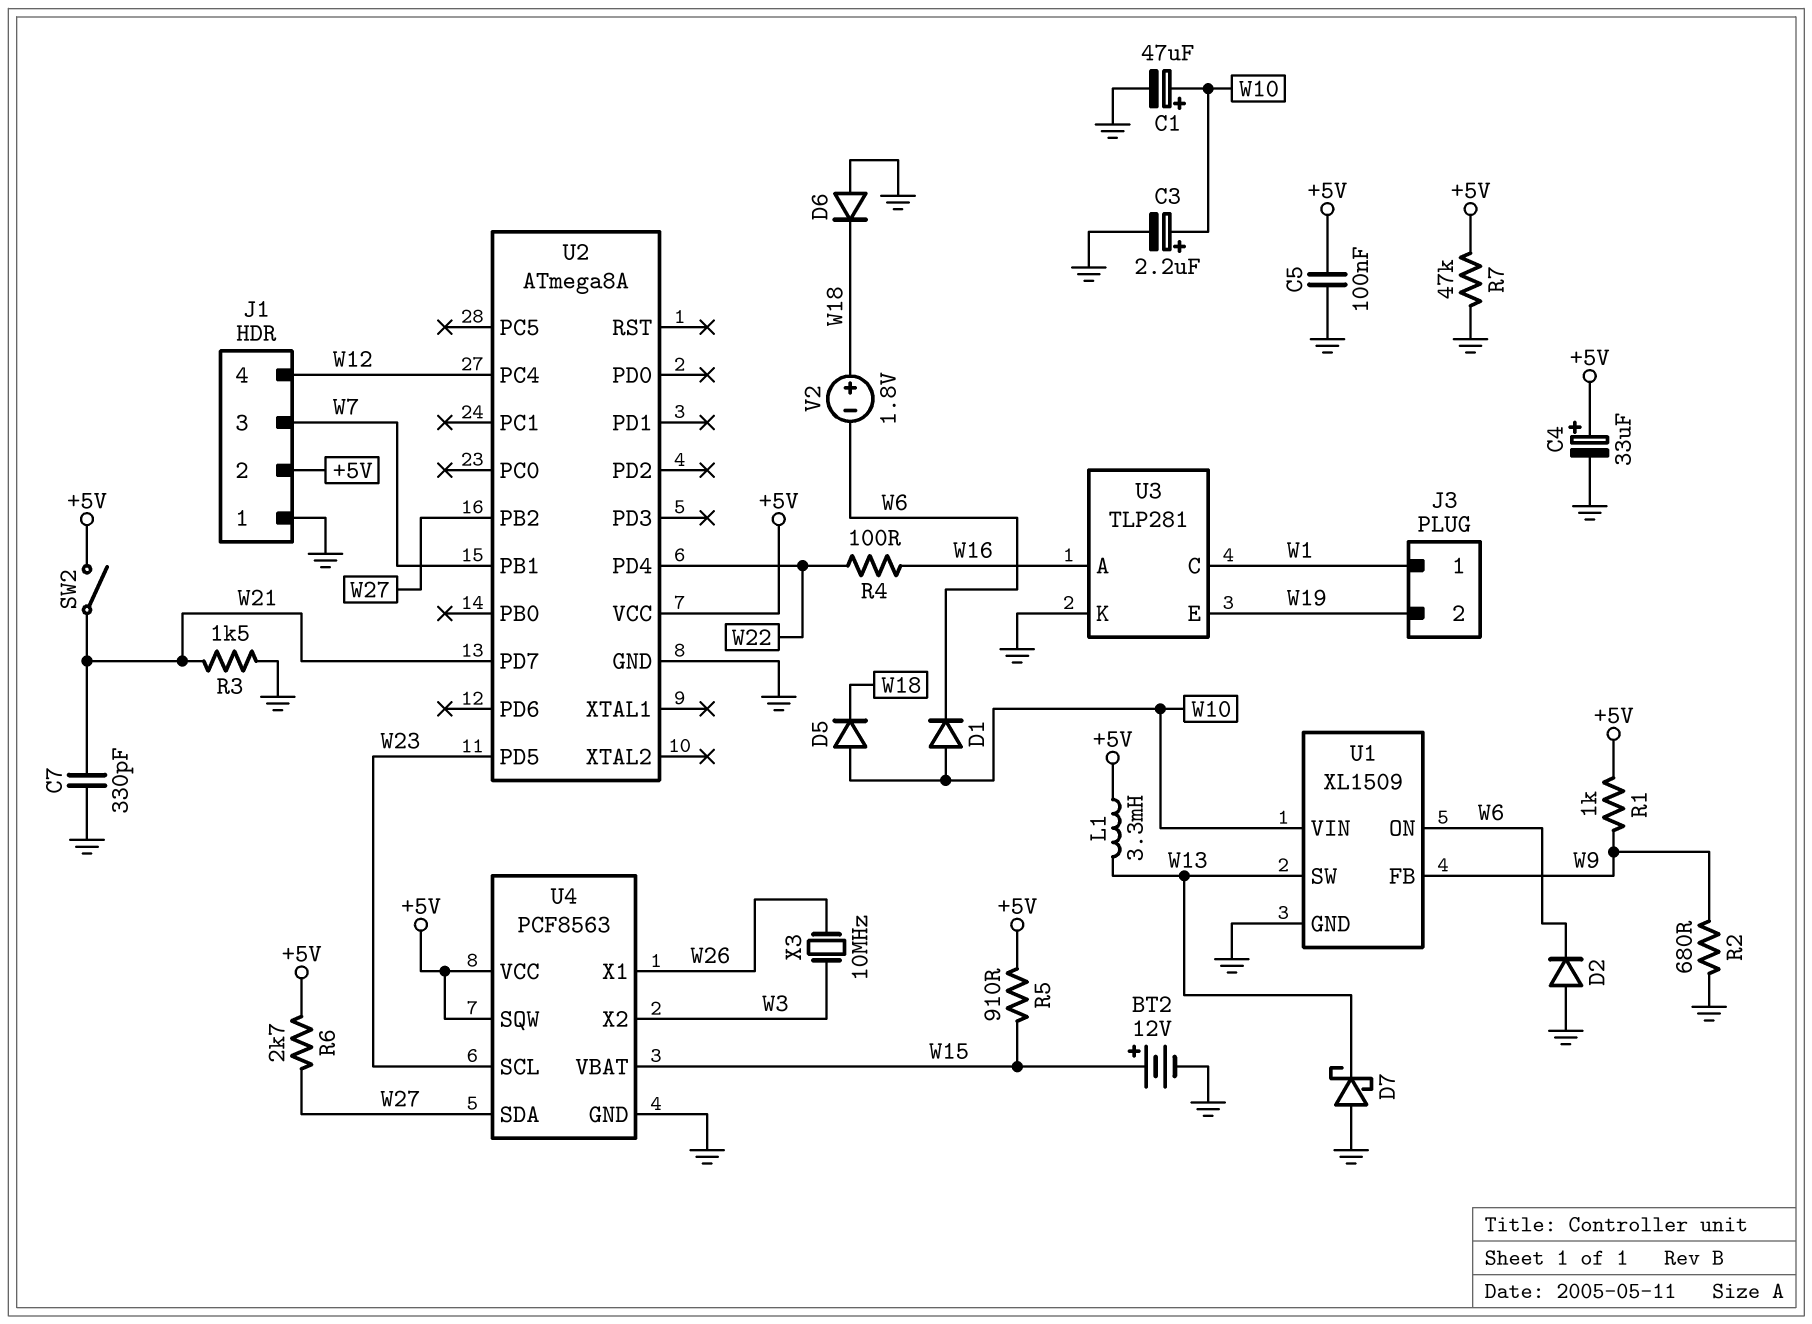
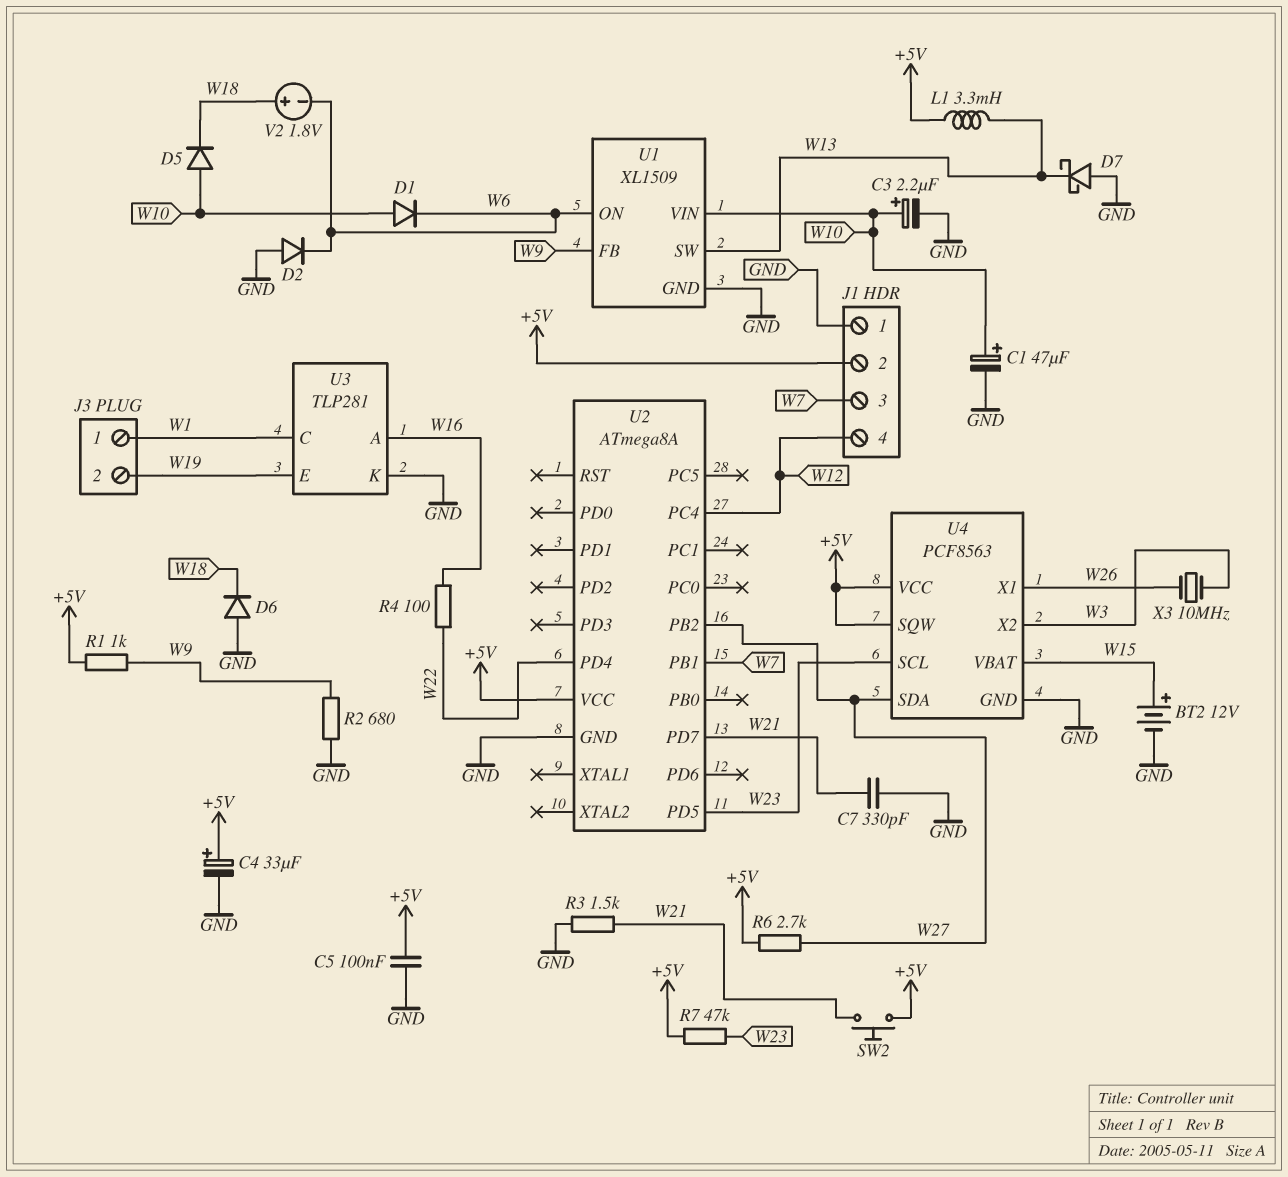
R5: 910 (+5V, W15) -> none
R7: 47k (+5V, GND) -> 47k (+5V, W23)
SW2: switch (+5V, W21) -> button (+5V, W21)

